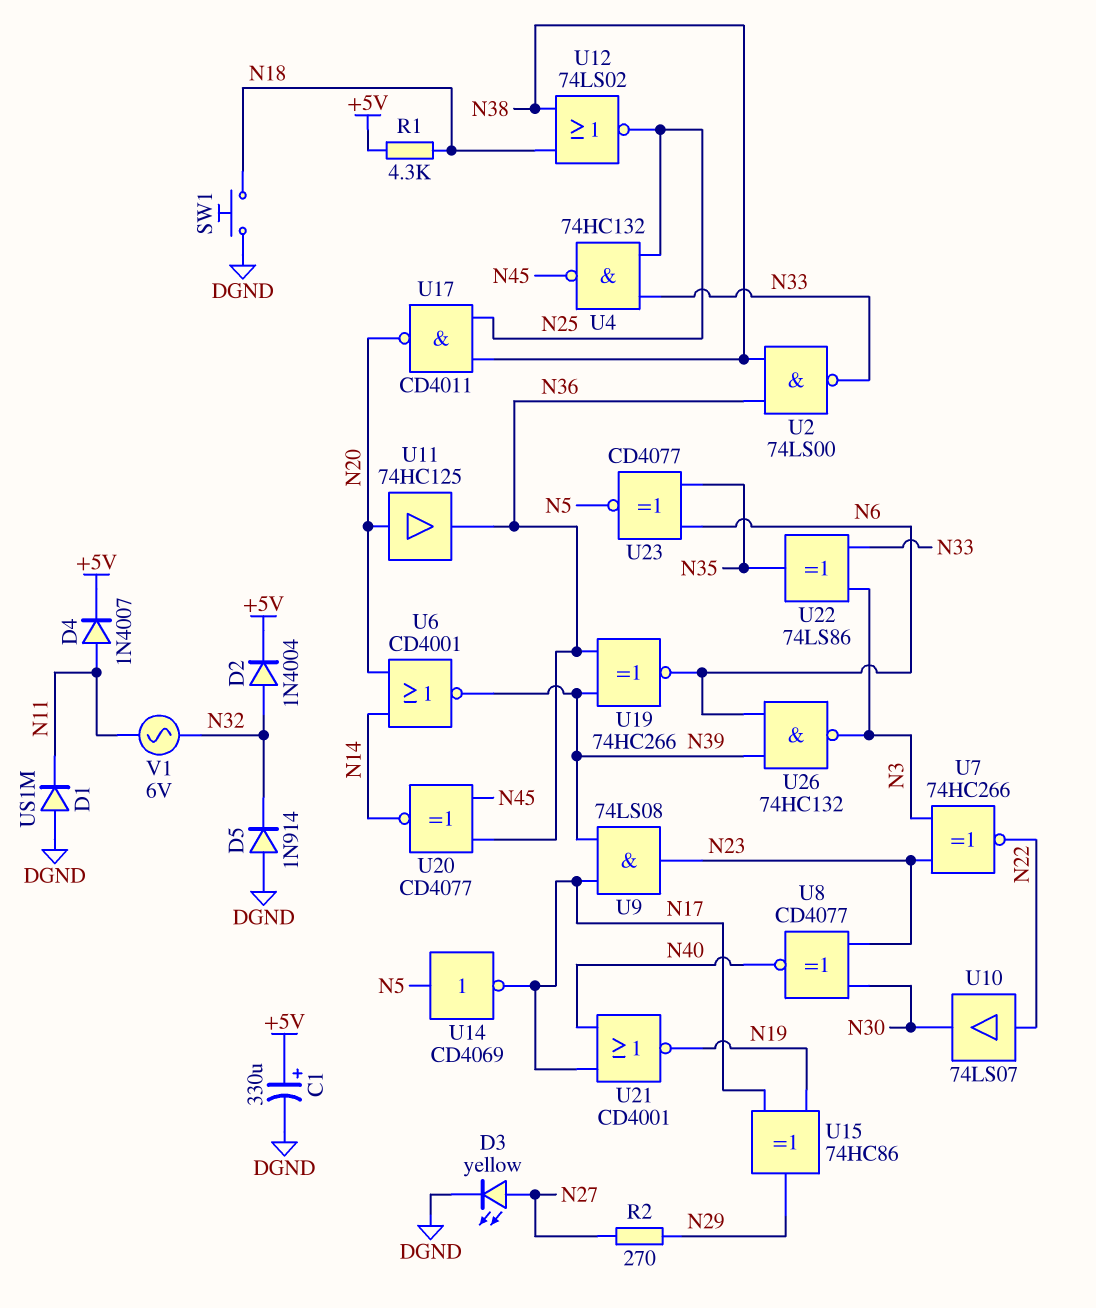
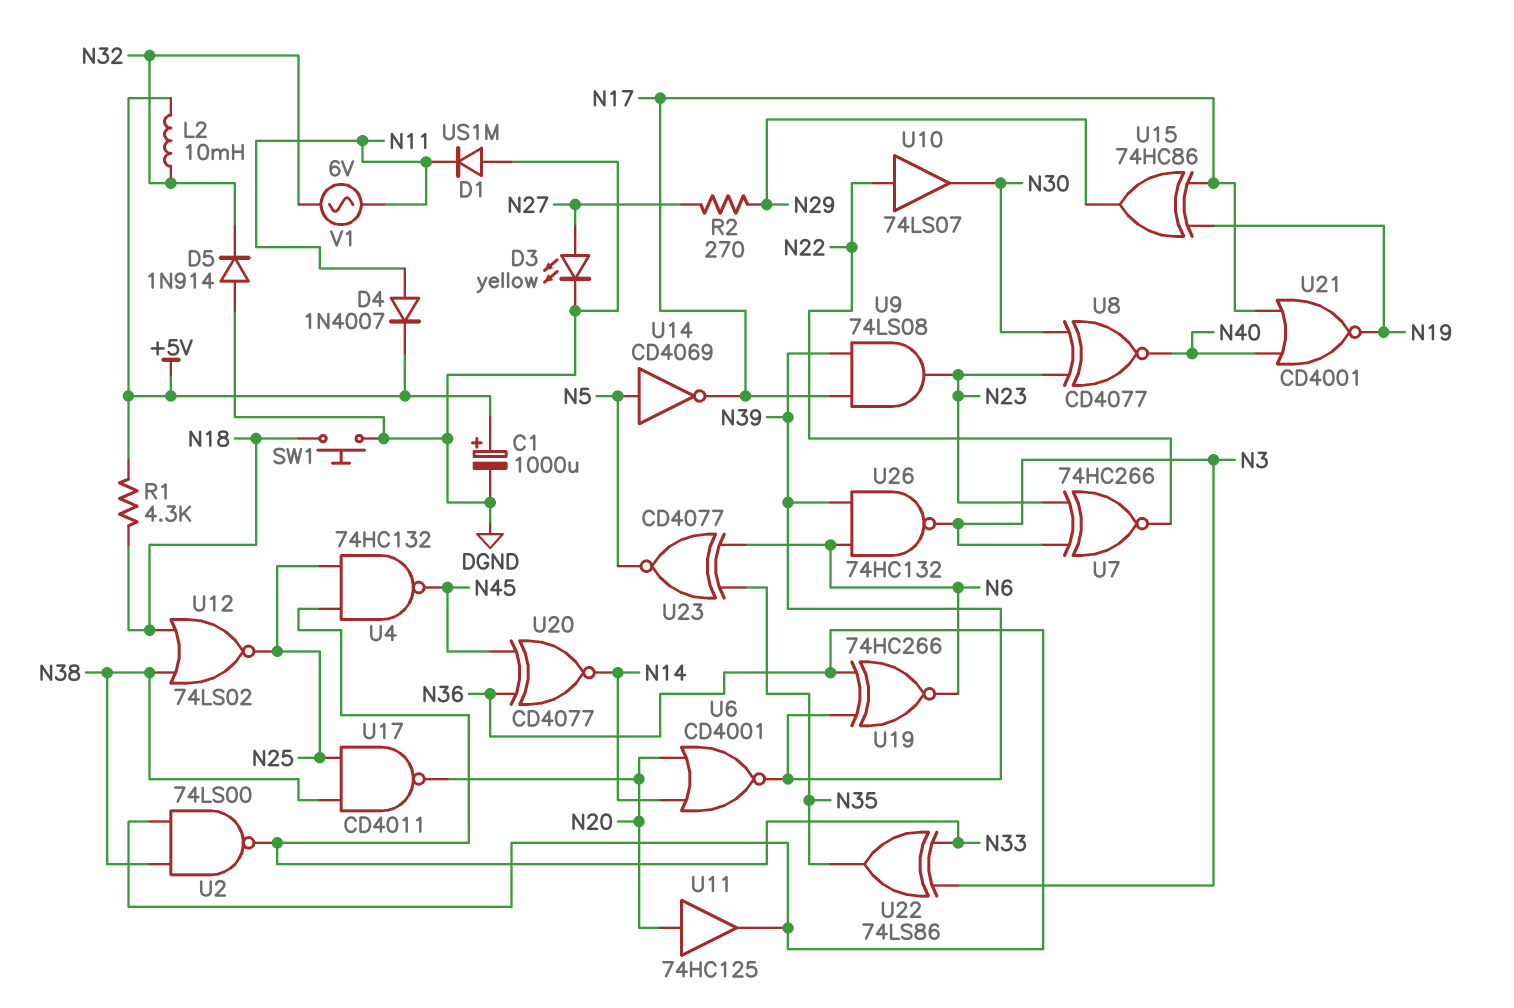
C1: 330uF (plus +5V, minus DGND) -> 1000uF (plus +5V, minus DGND)
D2: diode 1N4004 (A N32, K +5V) -> none
L2: none -> 10mH (+5V, N32)

